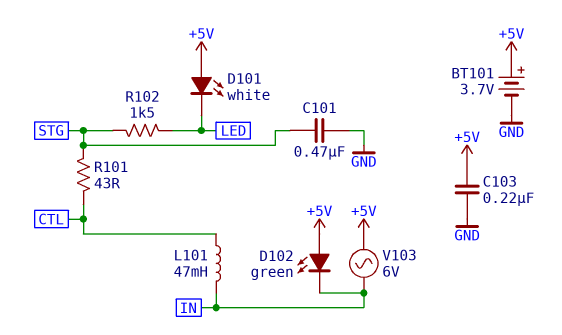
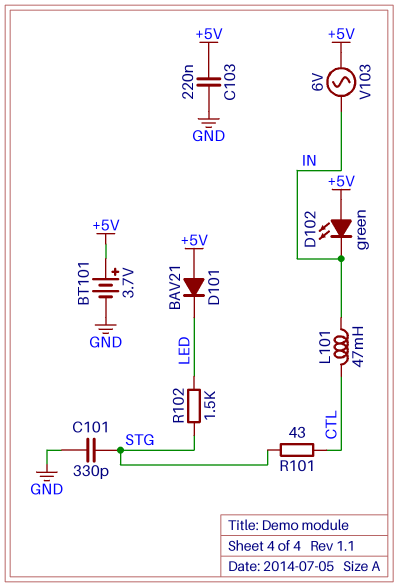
C101: 470nF (GND, STG) -> 330pF (GND, STG)
D101: LED white (A +5V, K LED) -> diode BAV21 (A +5V, K LED)

